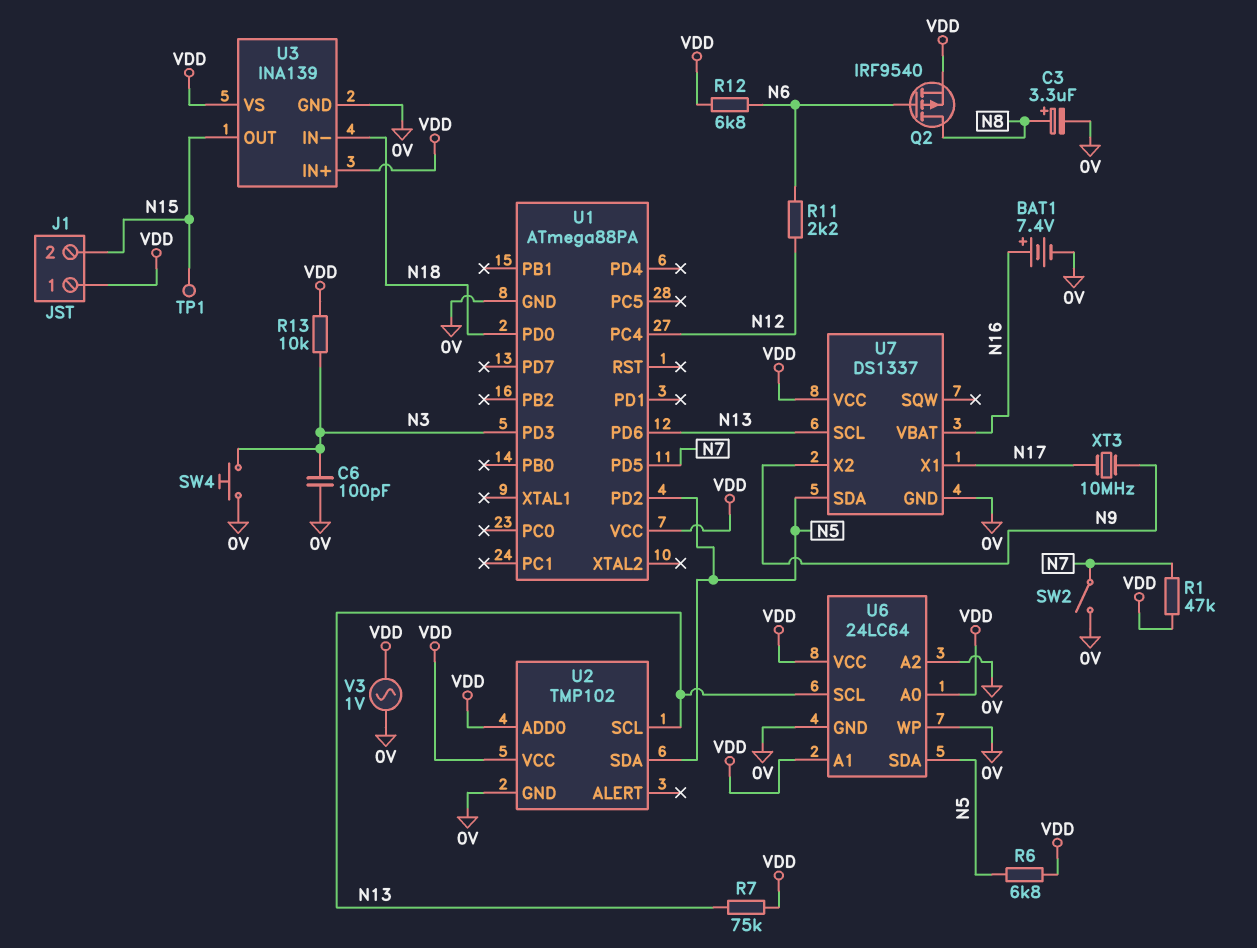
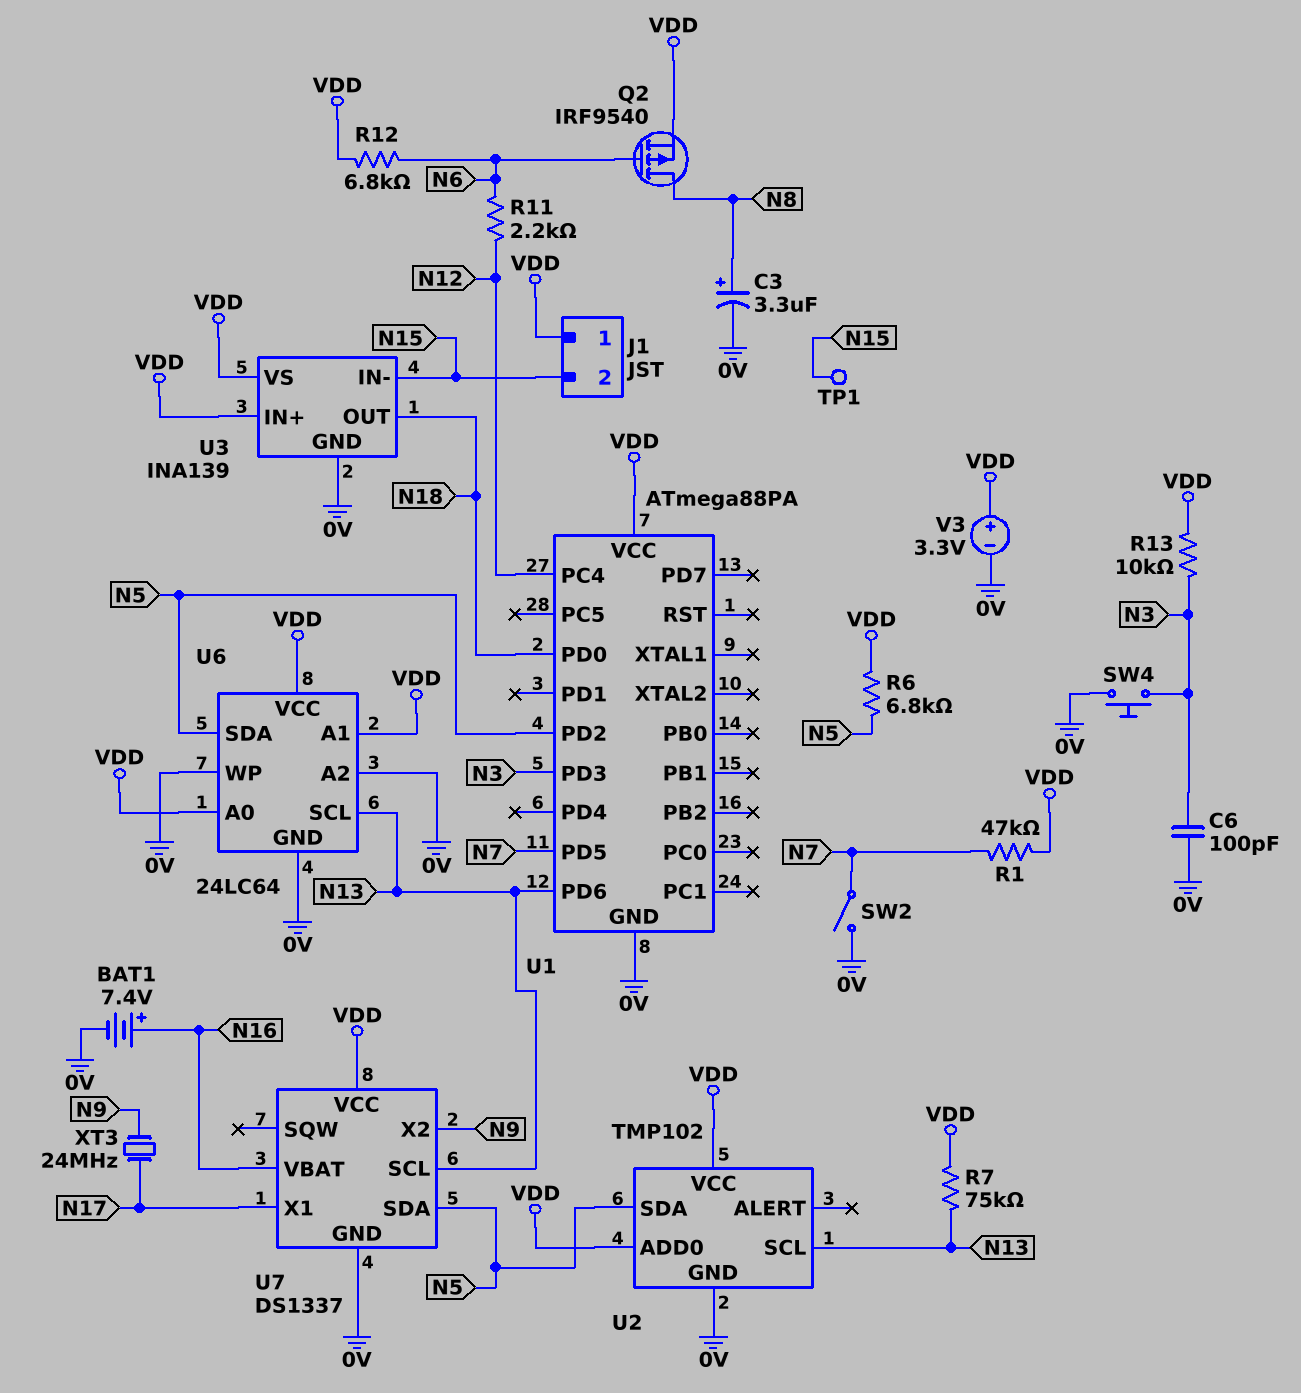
U3 pin IN-: N18 -> N15
U3 pin OUT: N15 -> N18
V3: AC 1V (0V, VDD) -> 3.3V (plus VDD, minus 0V)
XT3: 10MHz (N9, N17) -> 24MHz (N9, N17)

